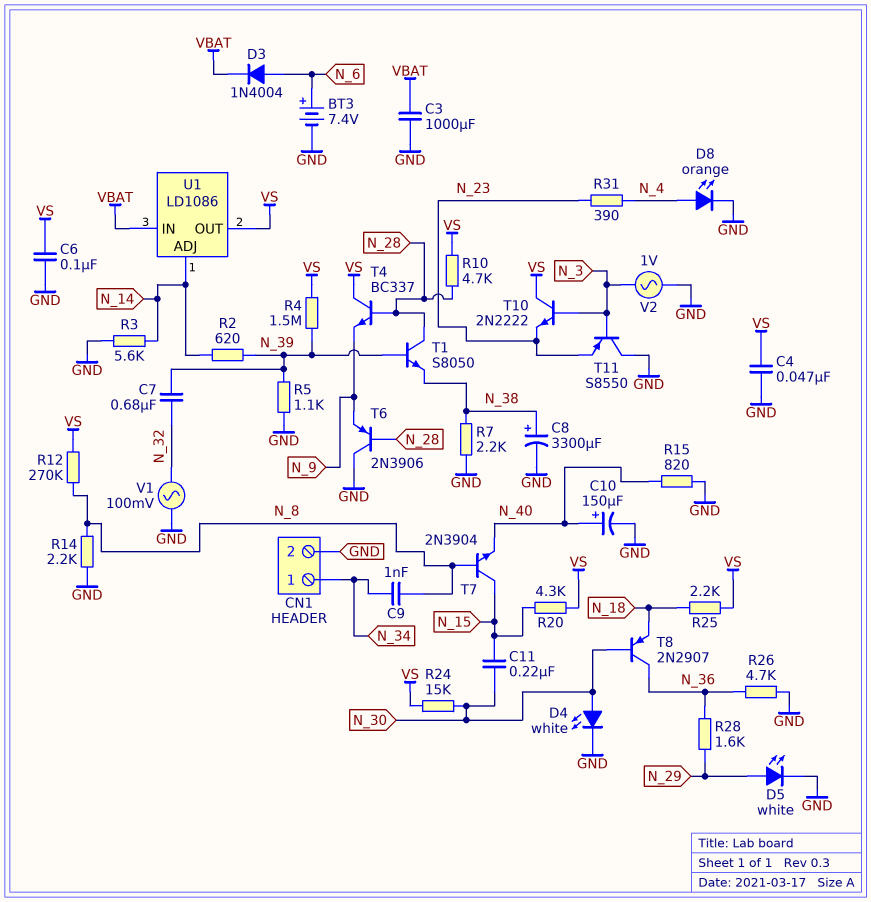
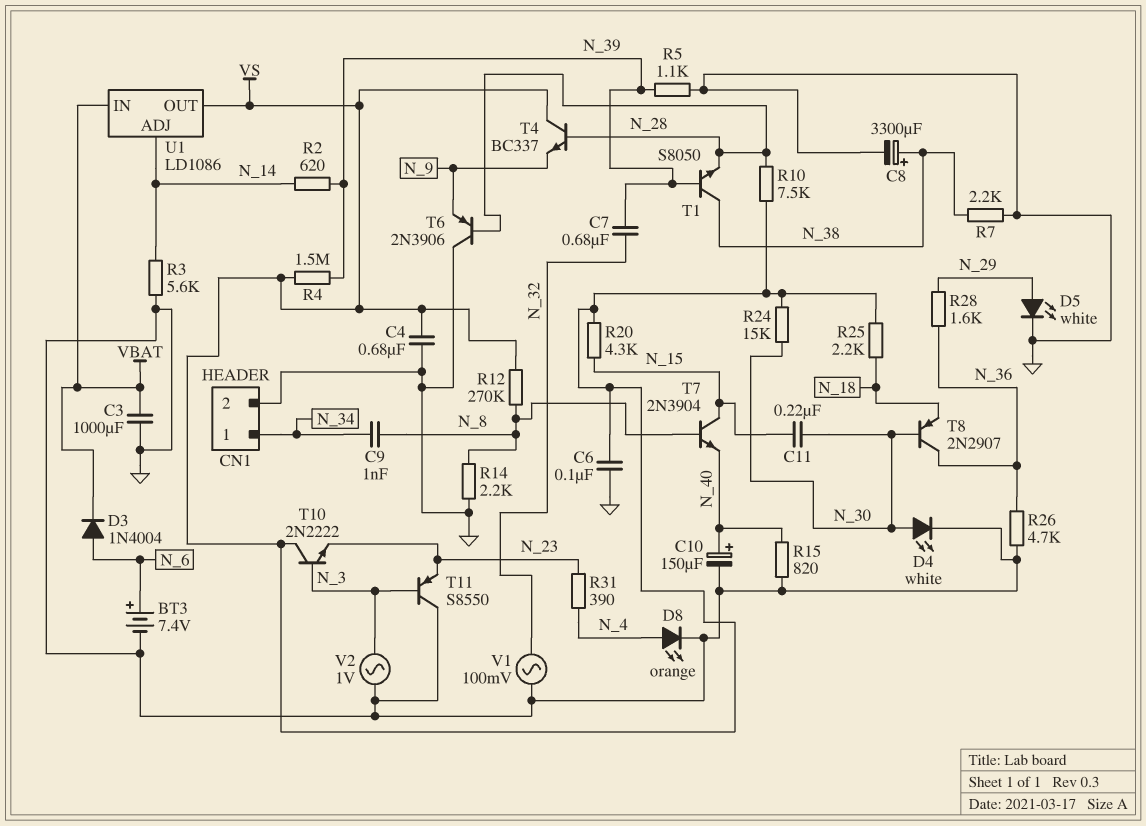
C4: 47nF (GND, VS) -> 680nF (GND, VS)
R10: 4.7k (N_28, VS) -> 7.5k (N_28, VS)
T1: NPN S8050 (B N_39, C N_28, E N_38) -> NPN S8050 (B N_39, C N_38, E N_28)

